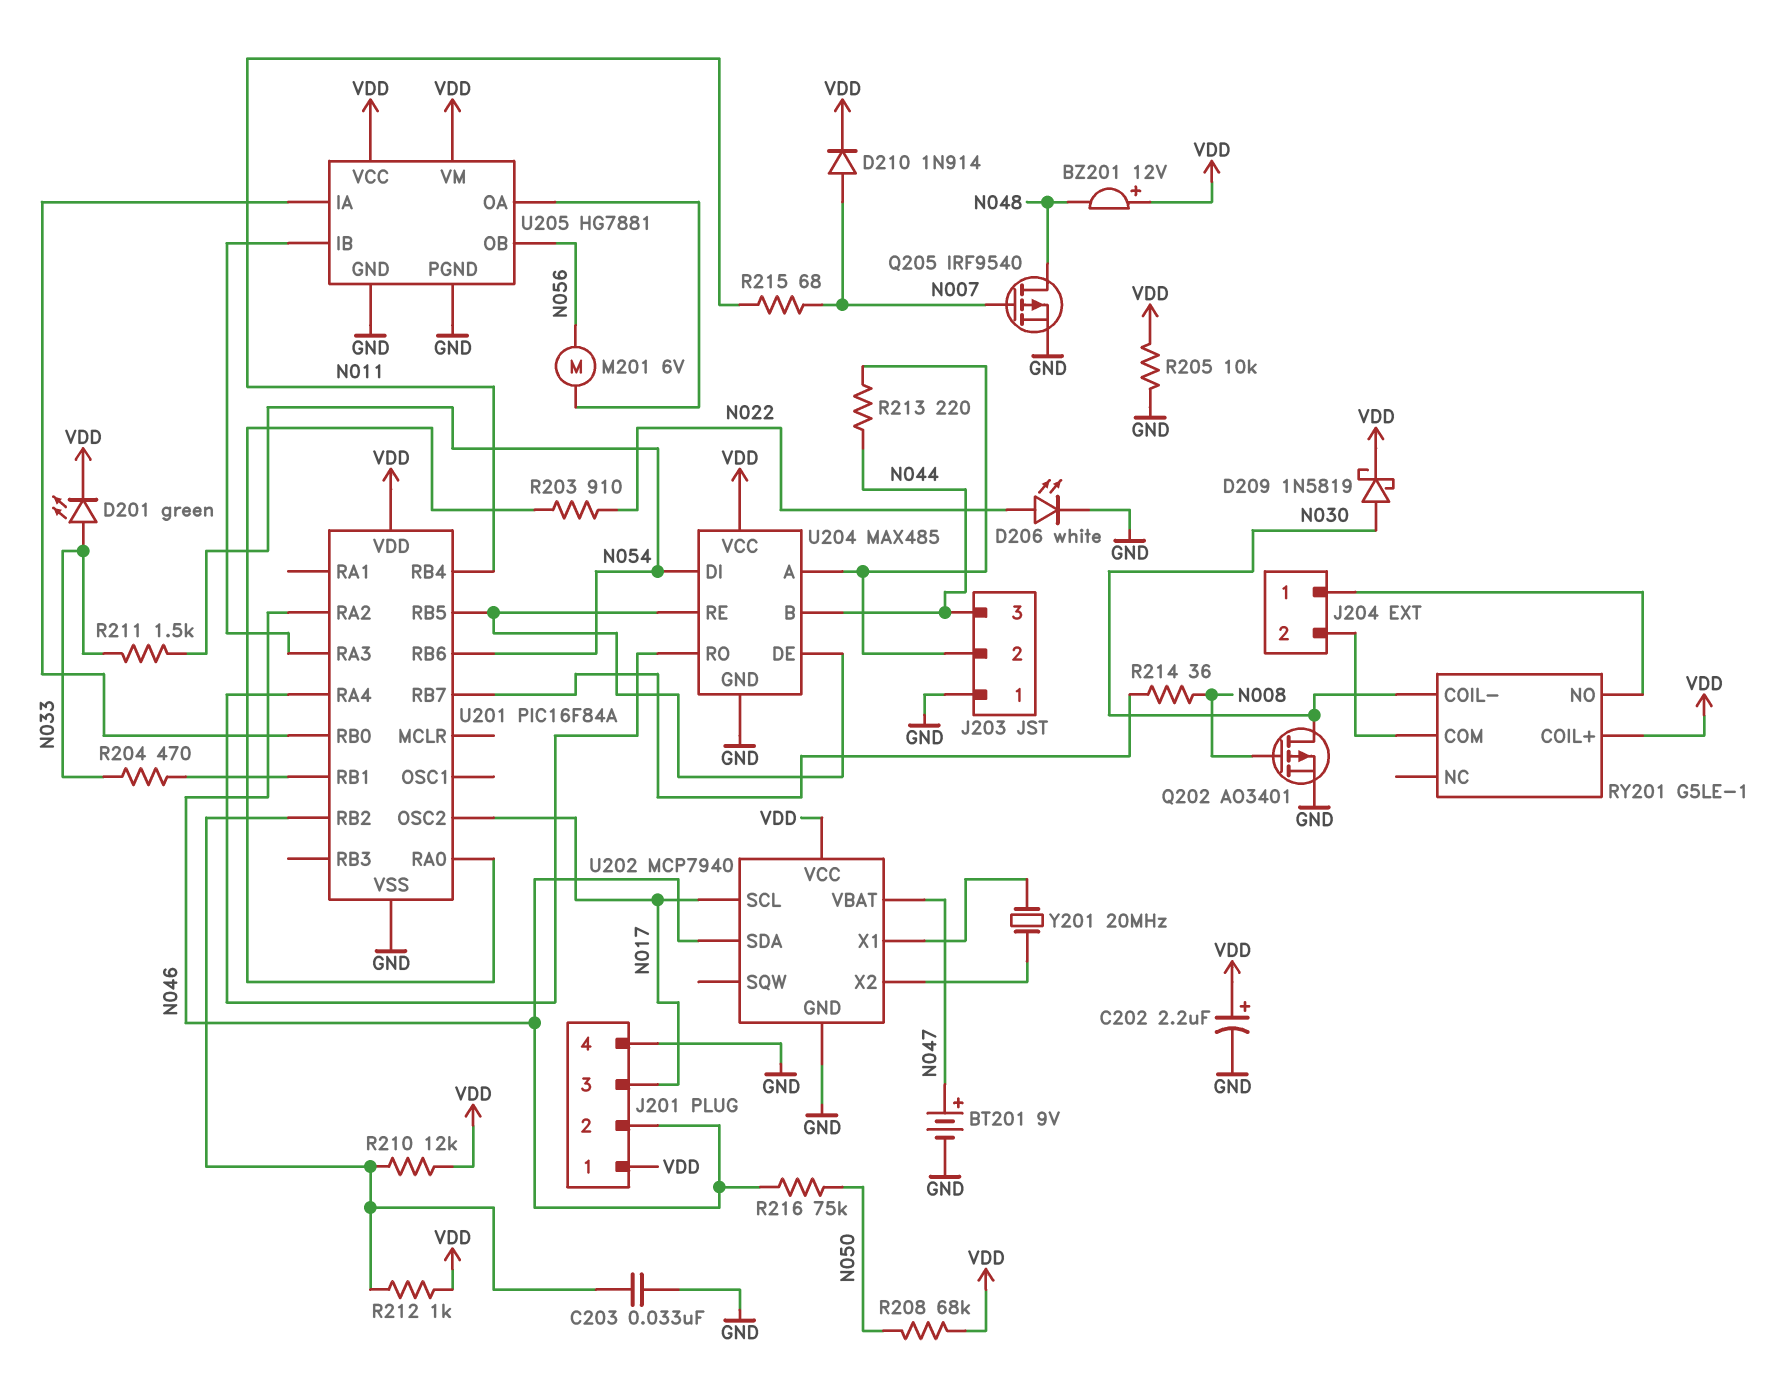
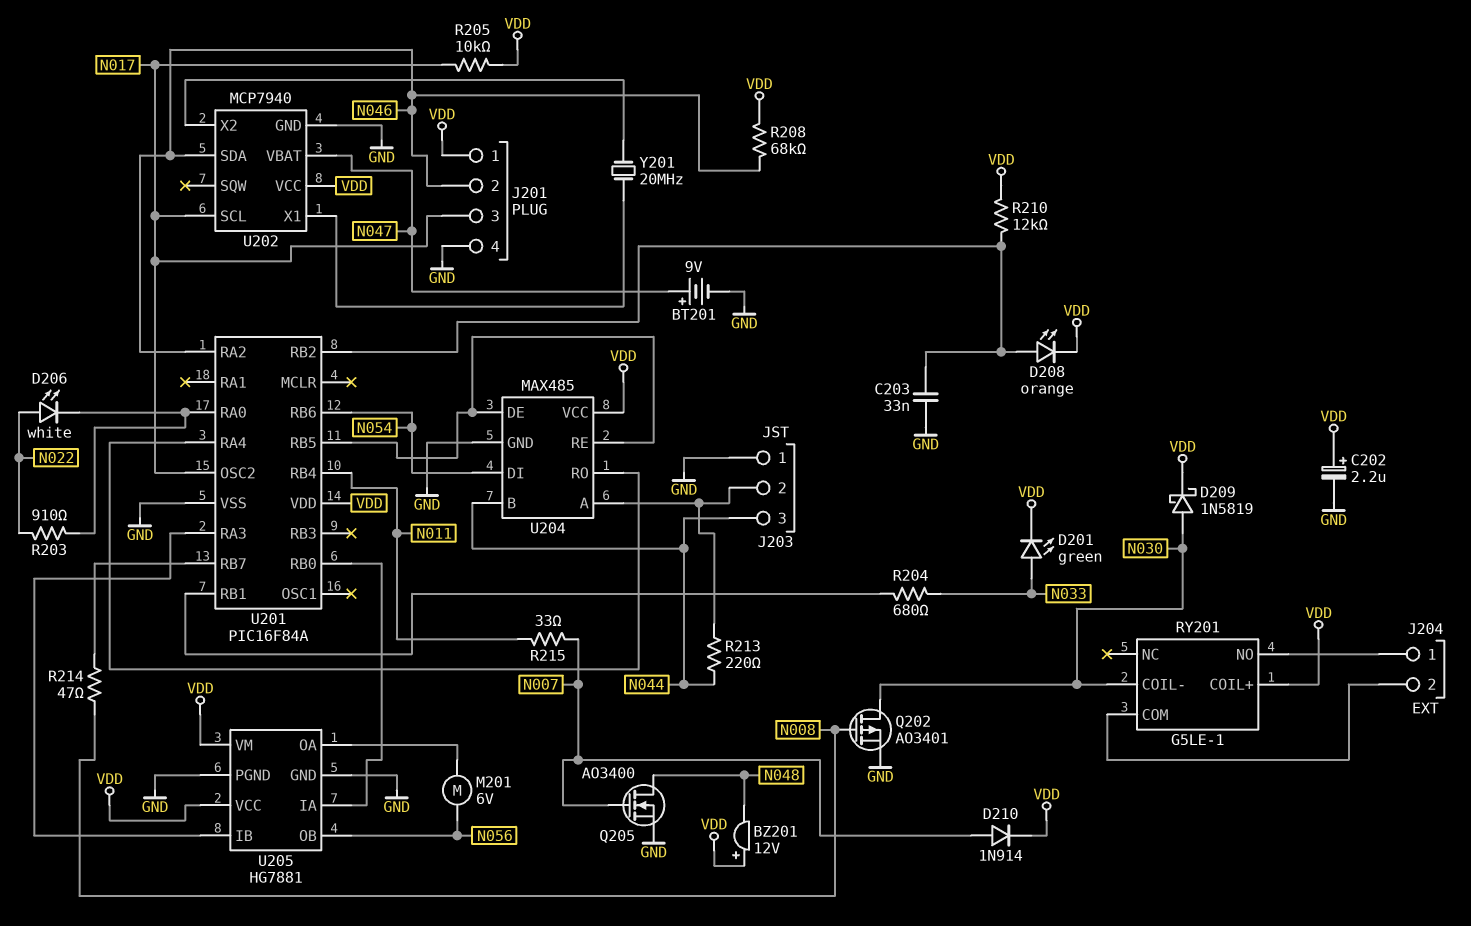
D206: LED white (A N022, K GND) -> LED white (A N022, K U201/RA0)
D208: none -> LED orange (A U201/RB2, K VDD)
Q205: PMOS IRF9540 (G N007, D N048, S GND) -> NMOS AO3400 (G N007, D N048, S GND)
R204: 470 (N033, U201/RB1) -> 680 (N033, U201/RB1)
R205: 10k (GND, VDD) -> 10k (N017, VDD)
R208: 68k (N050, VDD) -> 68k (N046, VDD)
R211: 1.5k (N033, N054) -> none
R212: 1k (U201/RB2, VDD) -> none
R214: 36 (N008, U201/RB7) -> 47 (N008, U201/RB7)
R215: 68 (N007, N011) -> 33 (N007, N011)
R216: 75k (N046, N050) -> none

